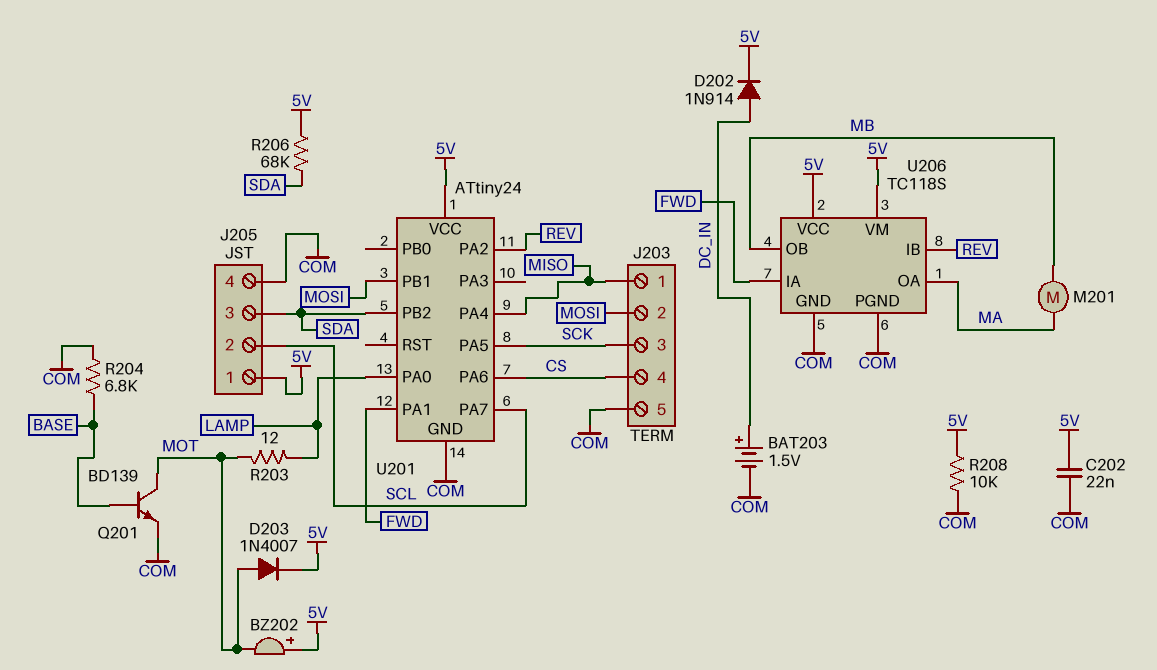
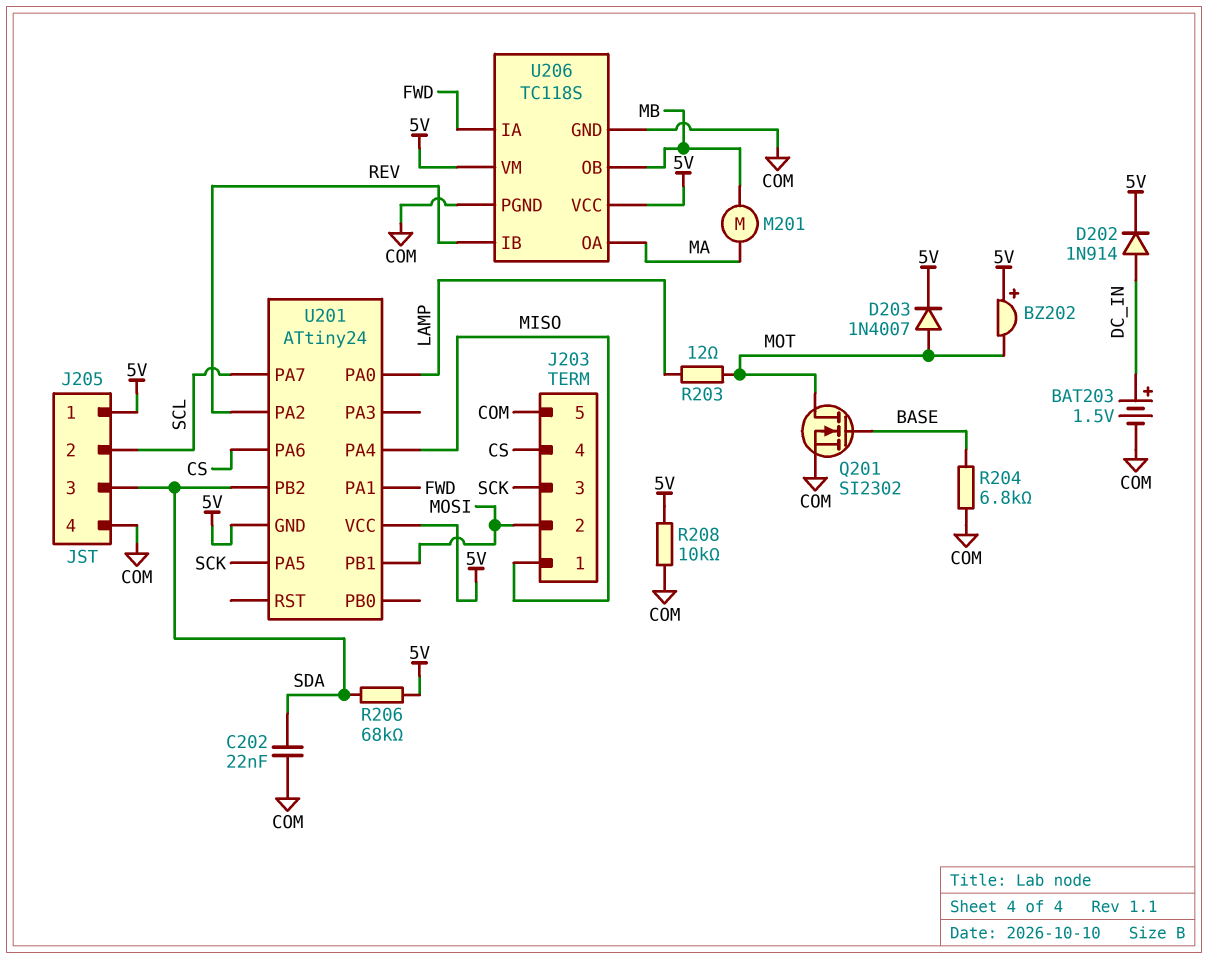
C202: 22nF (5V, COM) -> 22nF (COM, SDA)
Q201: NPN BD139 (B BASE, C MOT, E COM) -> NMOS SI2302 (G BASE, D MOT, S COM)
U201 pin GND: COM -> 5V

